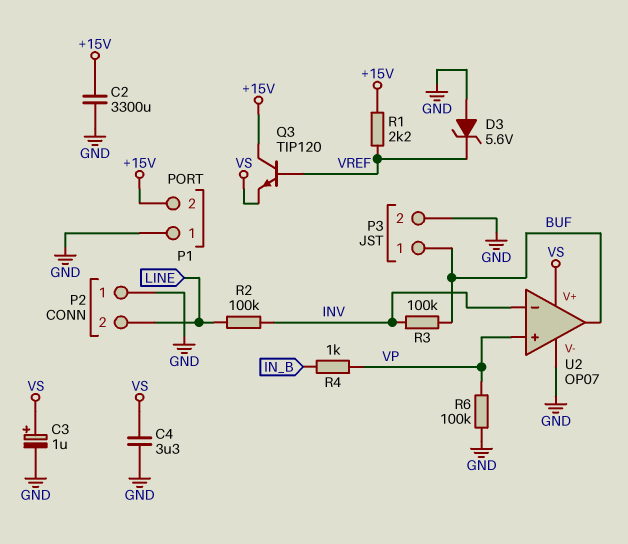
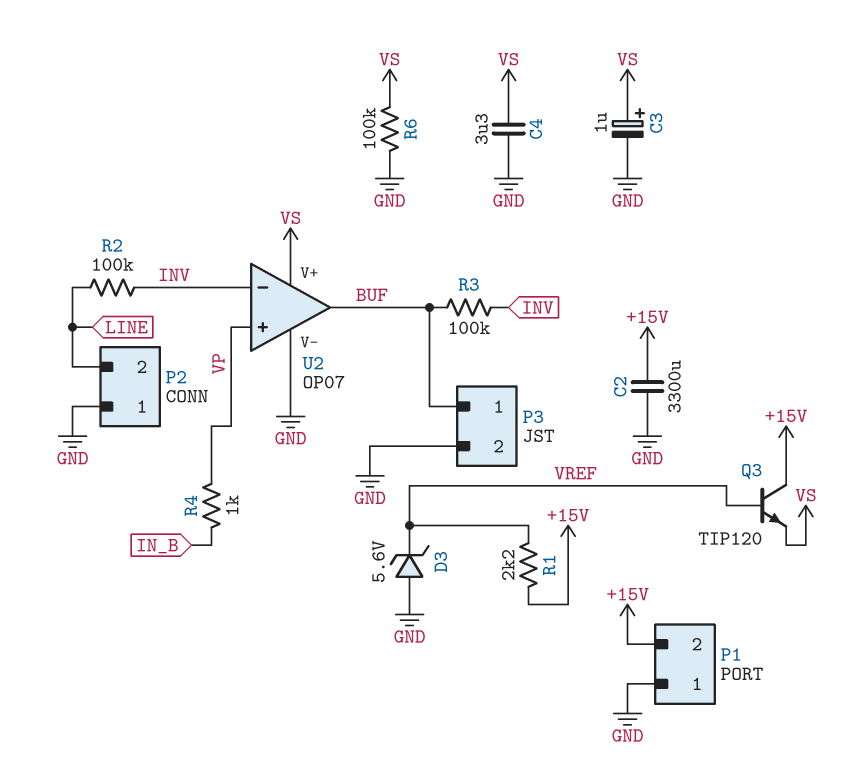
R6: 100k (GND, VP) -> 100k (GND, VS)

